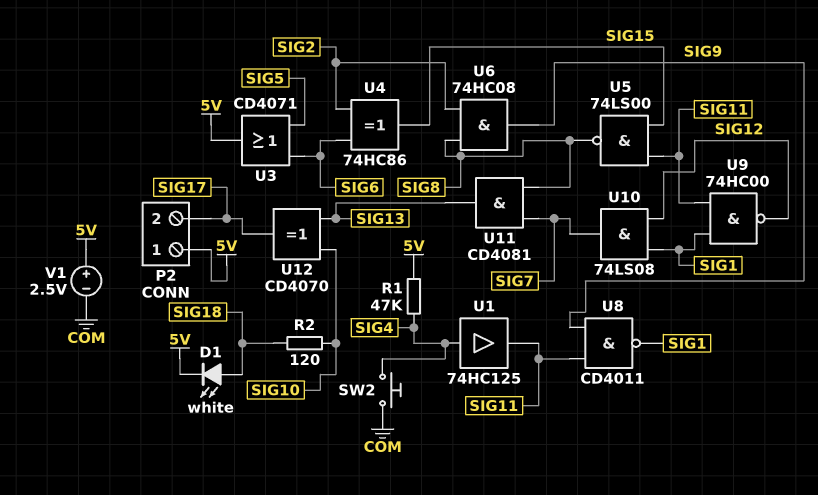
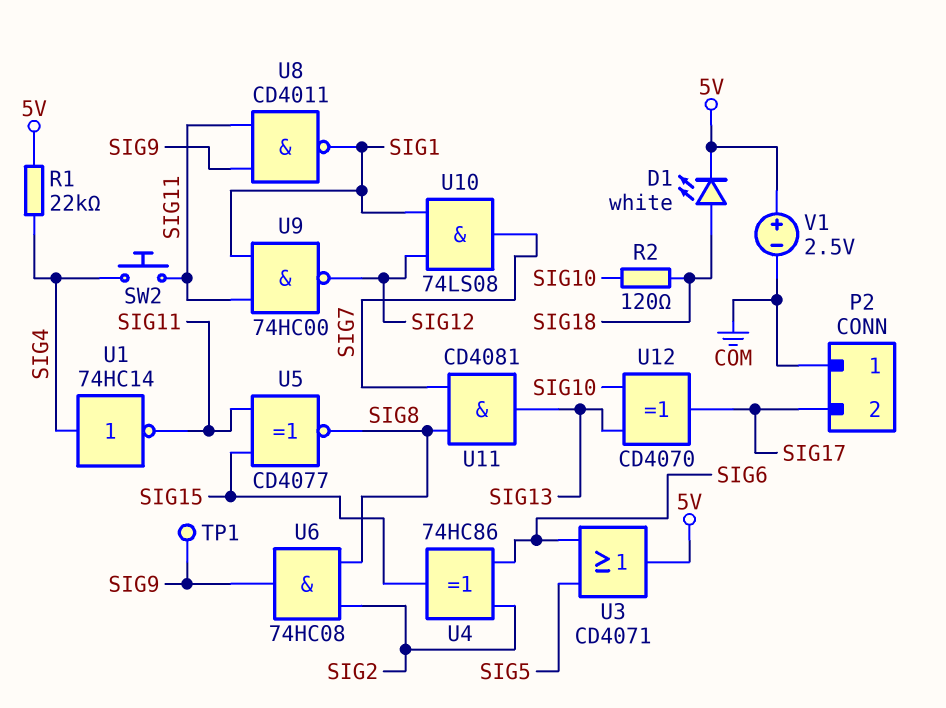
P2 pin 1: 5V -> COM
R1: 47k (5V, SIG4) -> 22k (5V, SIG4)
SW2: button (COM, SIG4) -> button (SIG4, SIG11)
TP1: none -> test point (SIG9)
U1: buffer 74HC125 (in SIG4, out SIG11) -> NOT 74HC14 (in SIG4, out SIG11)
U5: NAND 74LS00 (in SIG11, in SIG15, out SIG8) -> XNOR CD4077 (in SIG11, in SIG15, out SIG8)

